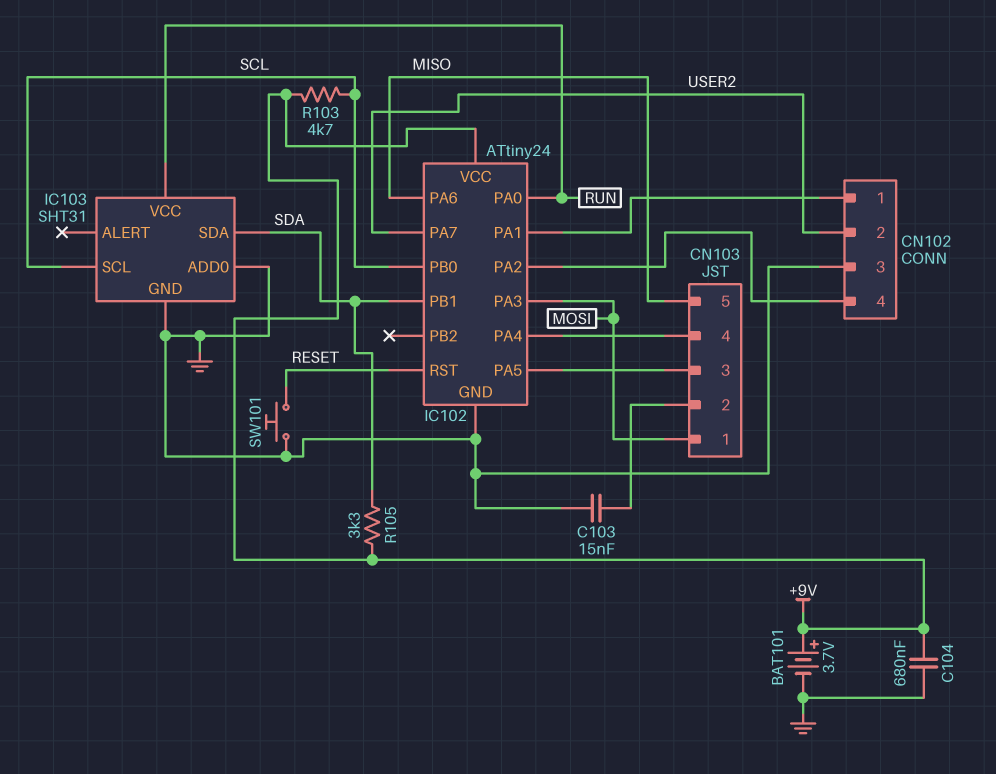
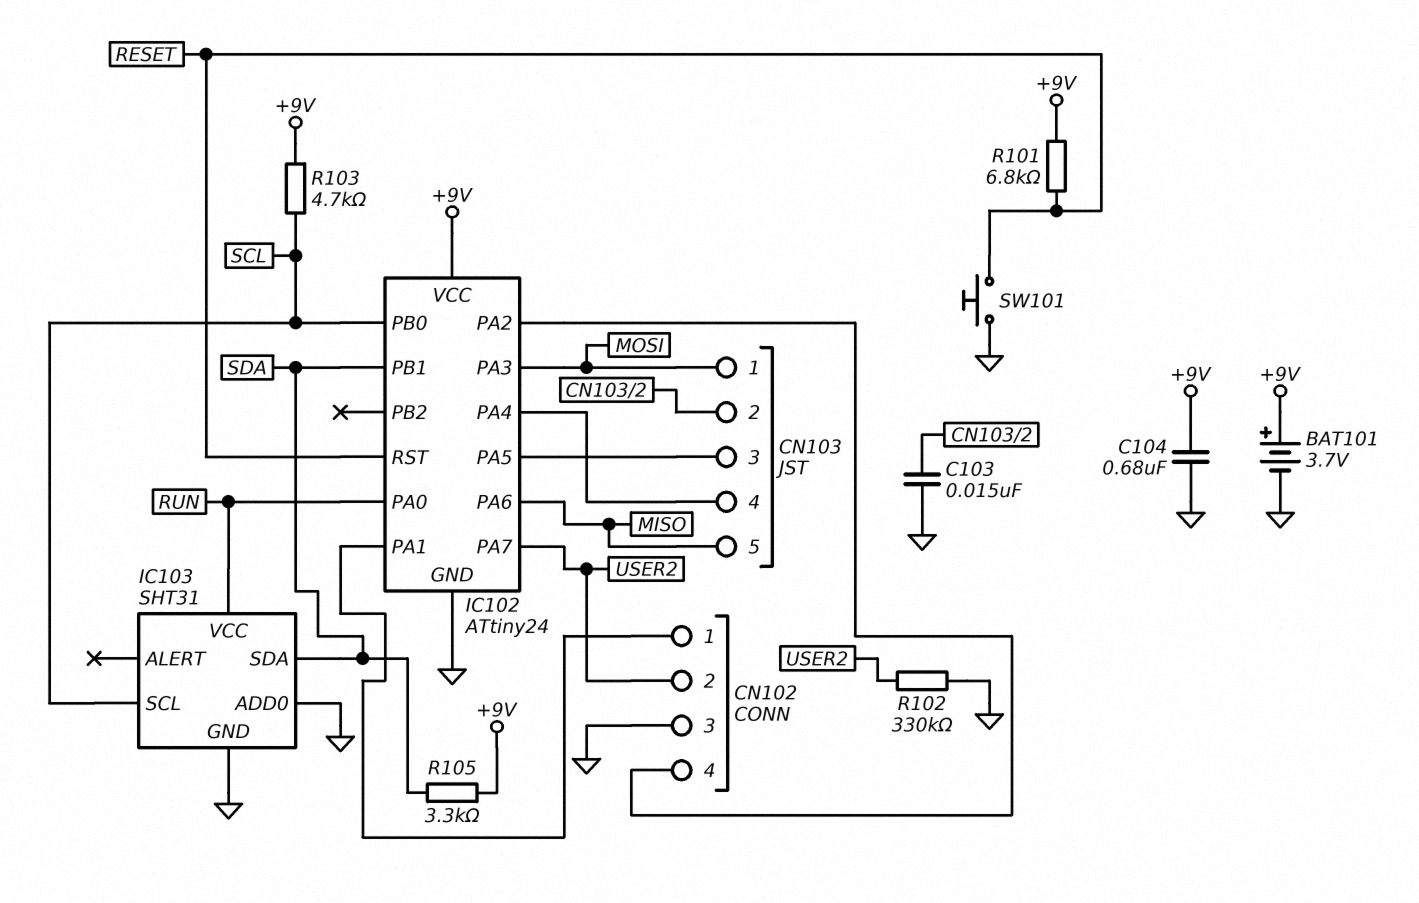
R101: none -> 6.8k (+9V, RESET)
R102: none -> 330k (GND, USER2)

